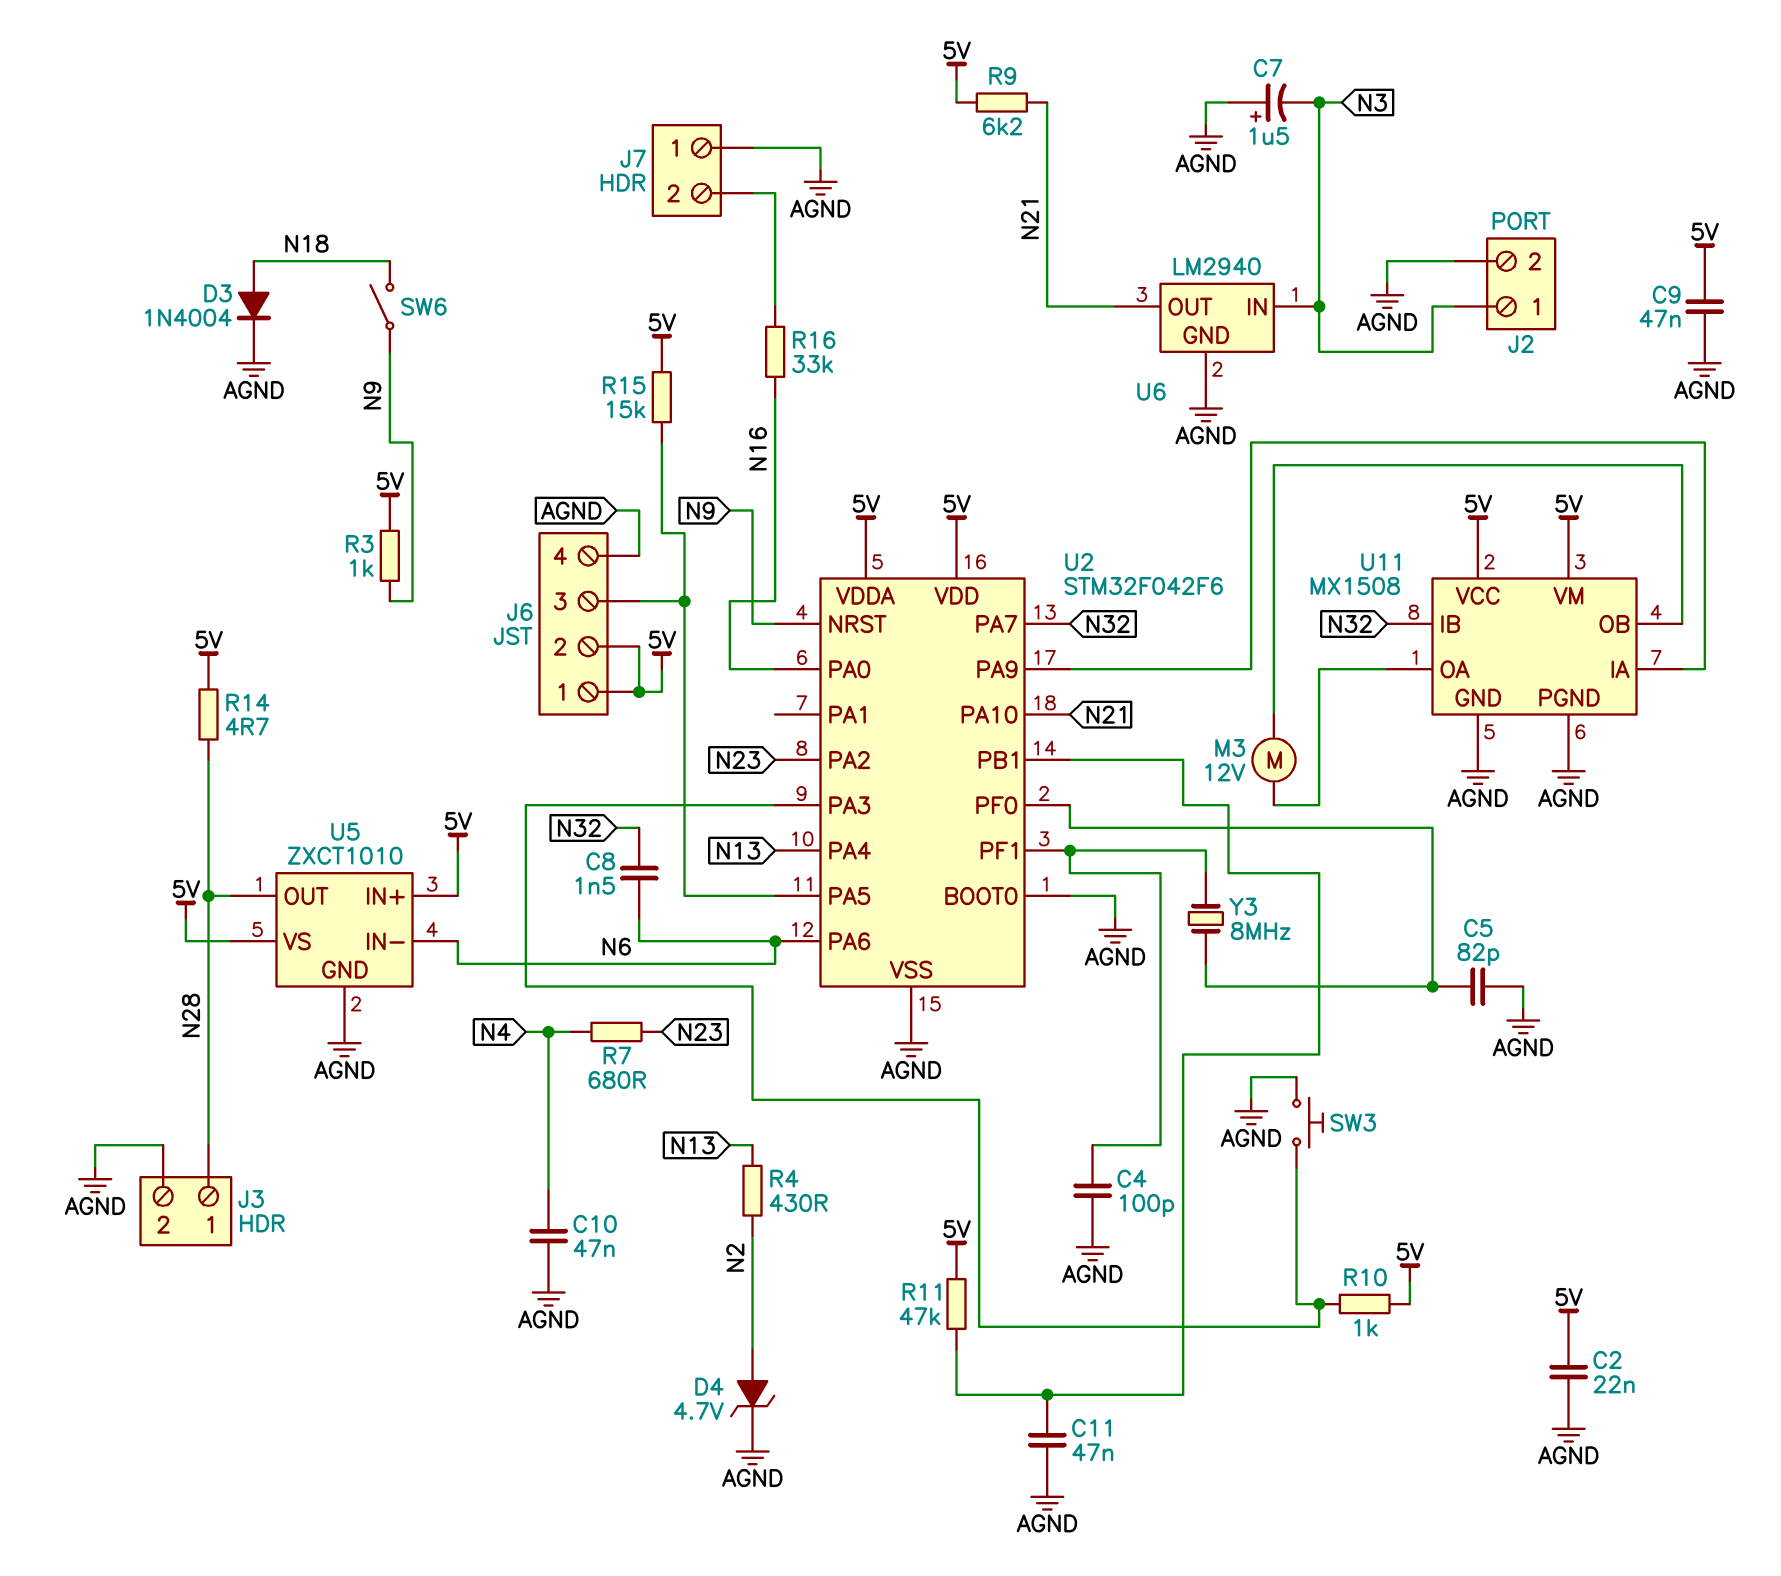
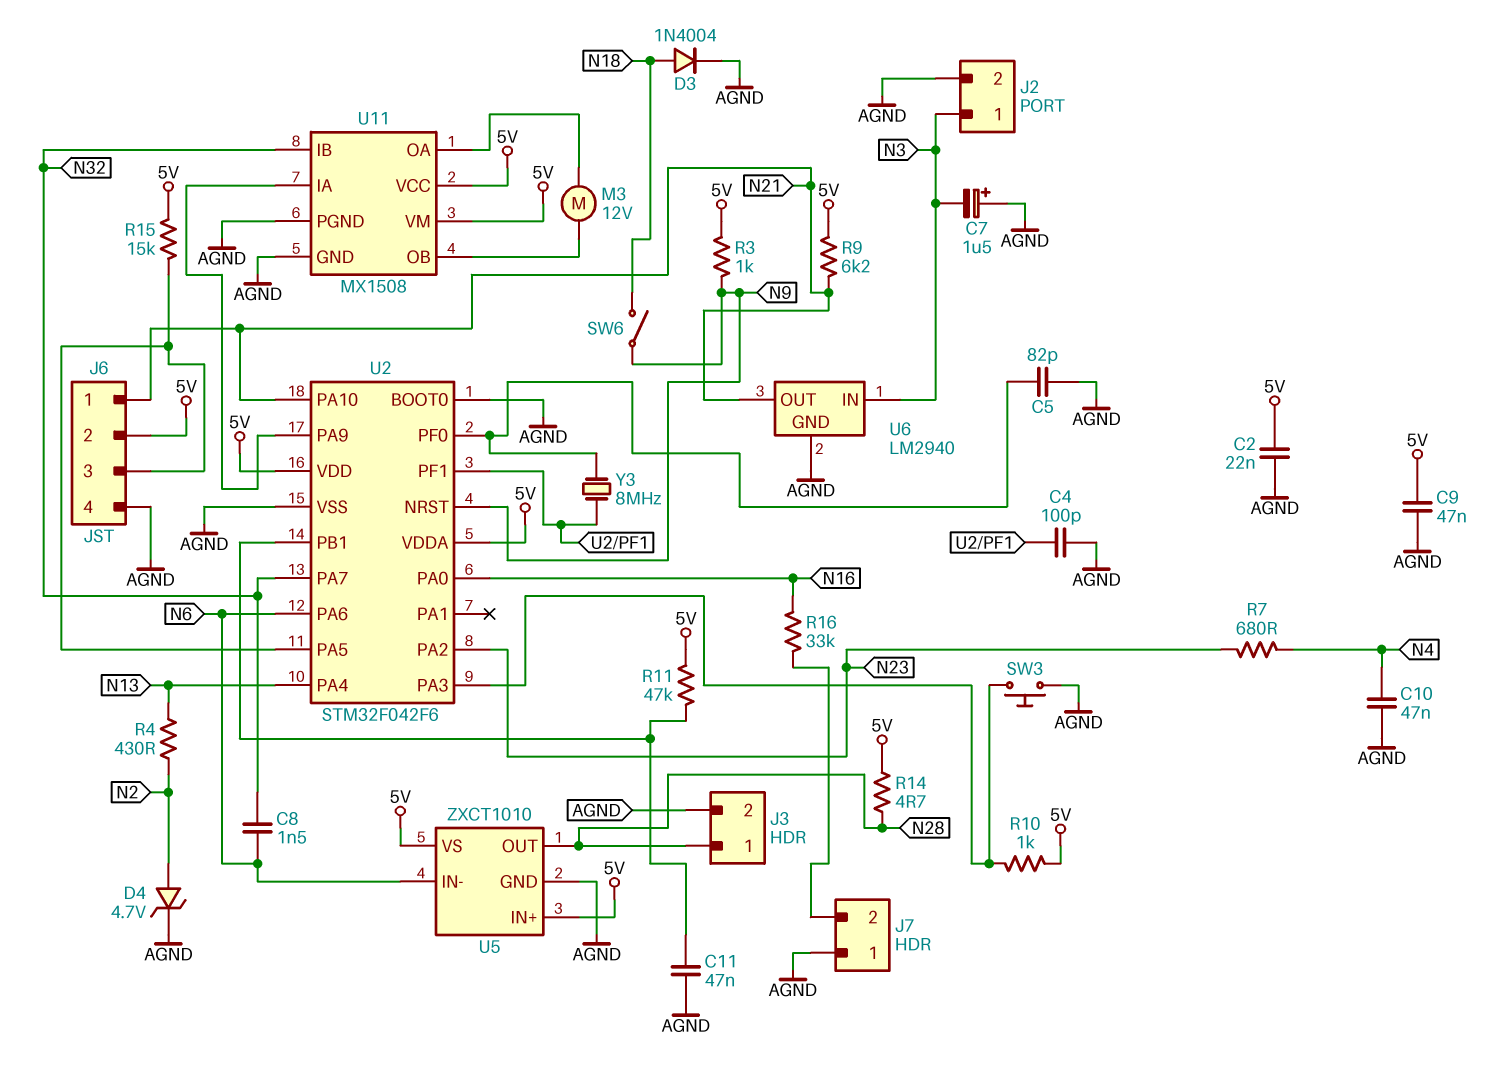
J6 pin 1: 5V -> N21

